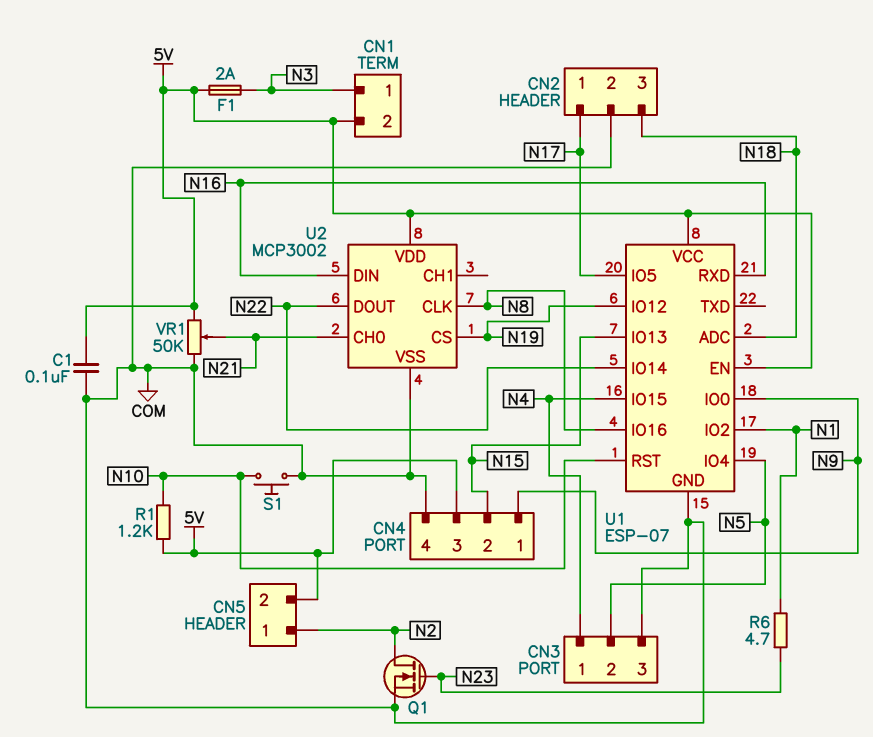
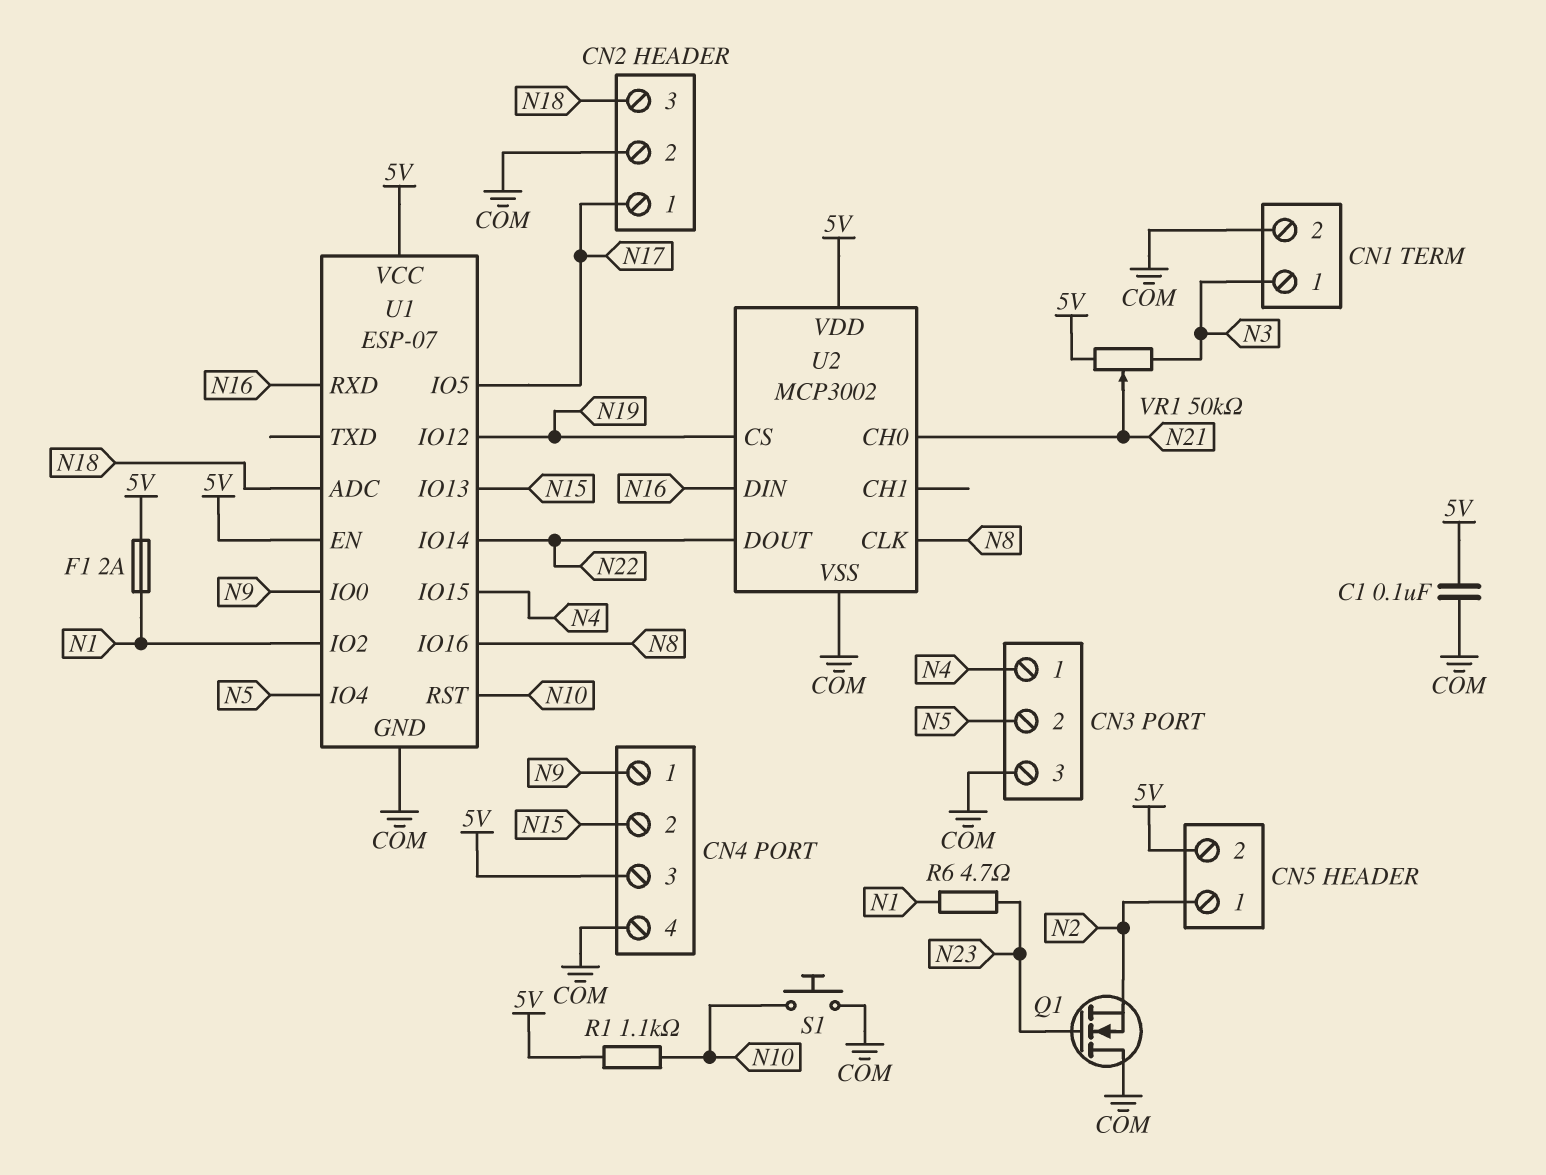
CN1 pin 2: 5V -> COM
F1: 2A (5V, N3) -> 2A (5V, N1)
Q1: NMOS (G N23, D N2, S COM) -> NMOS (G N23, D COM, S N2)
R1: 1.2k (5V, N10) -> 1.1k (5V, N10)
VR1: 50k (5V, COM, wiper N21) -> 50k (5V, N3, wiper N21)

